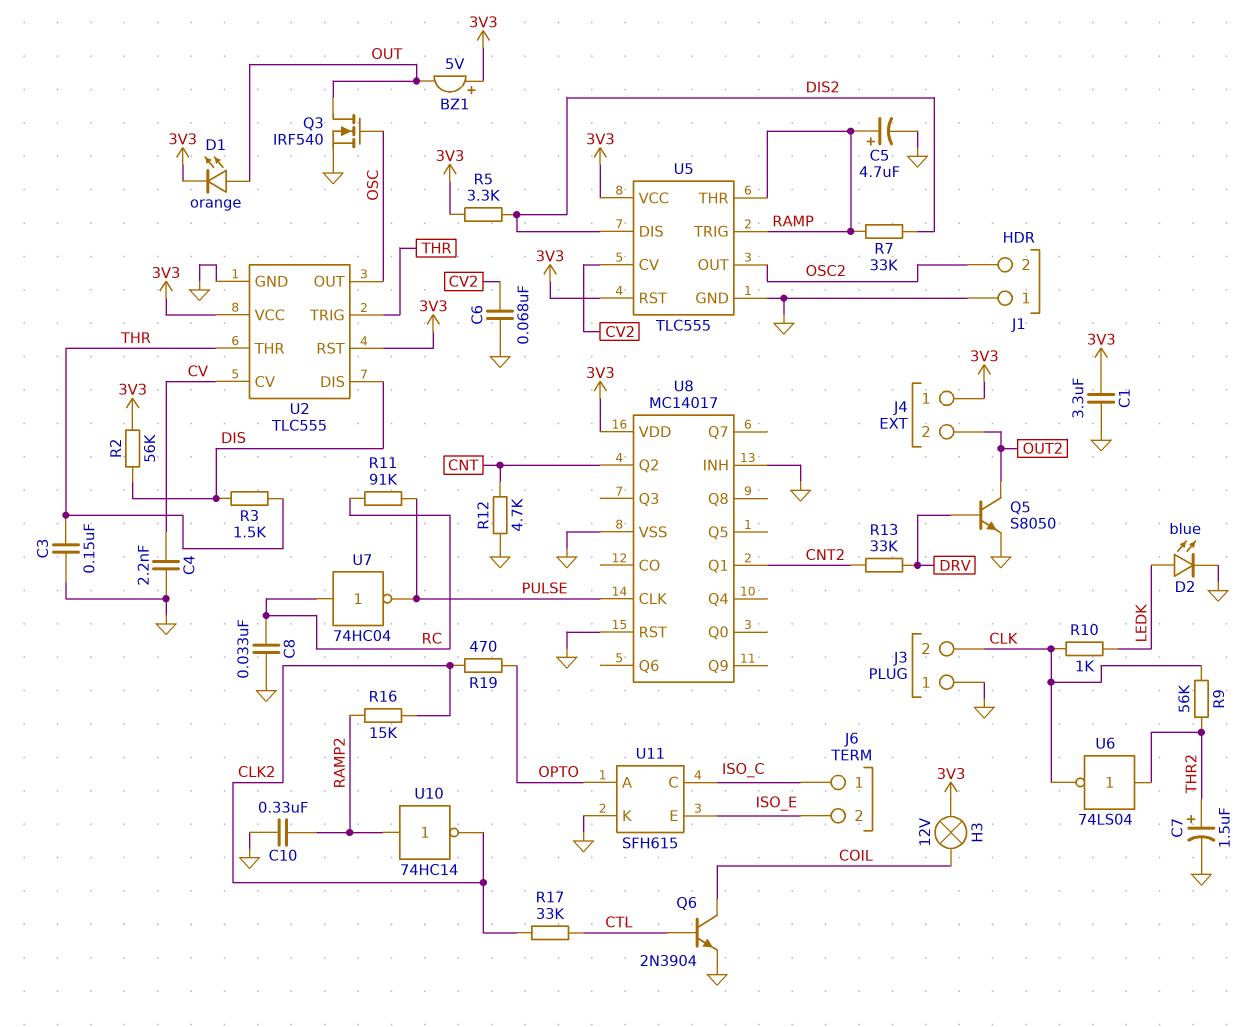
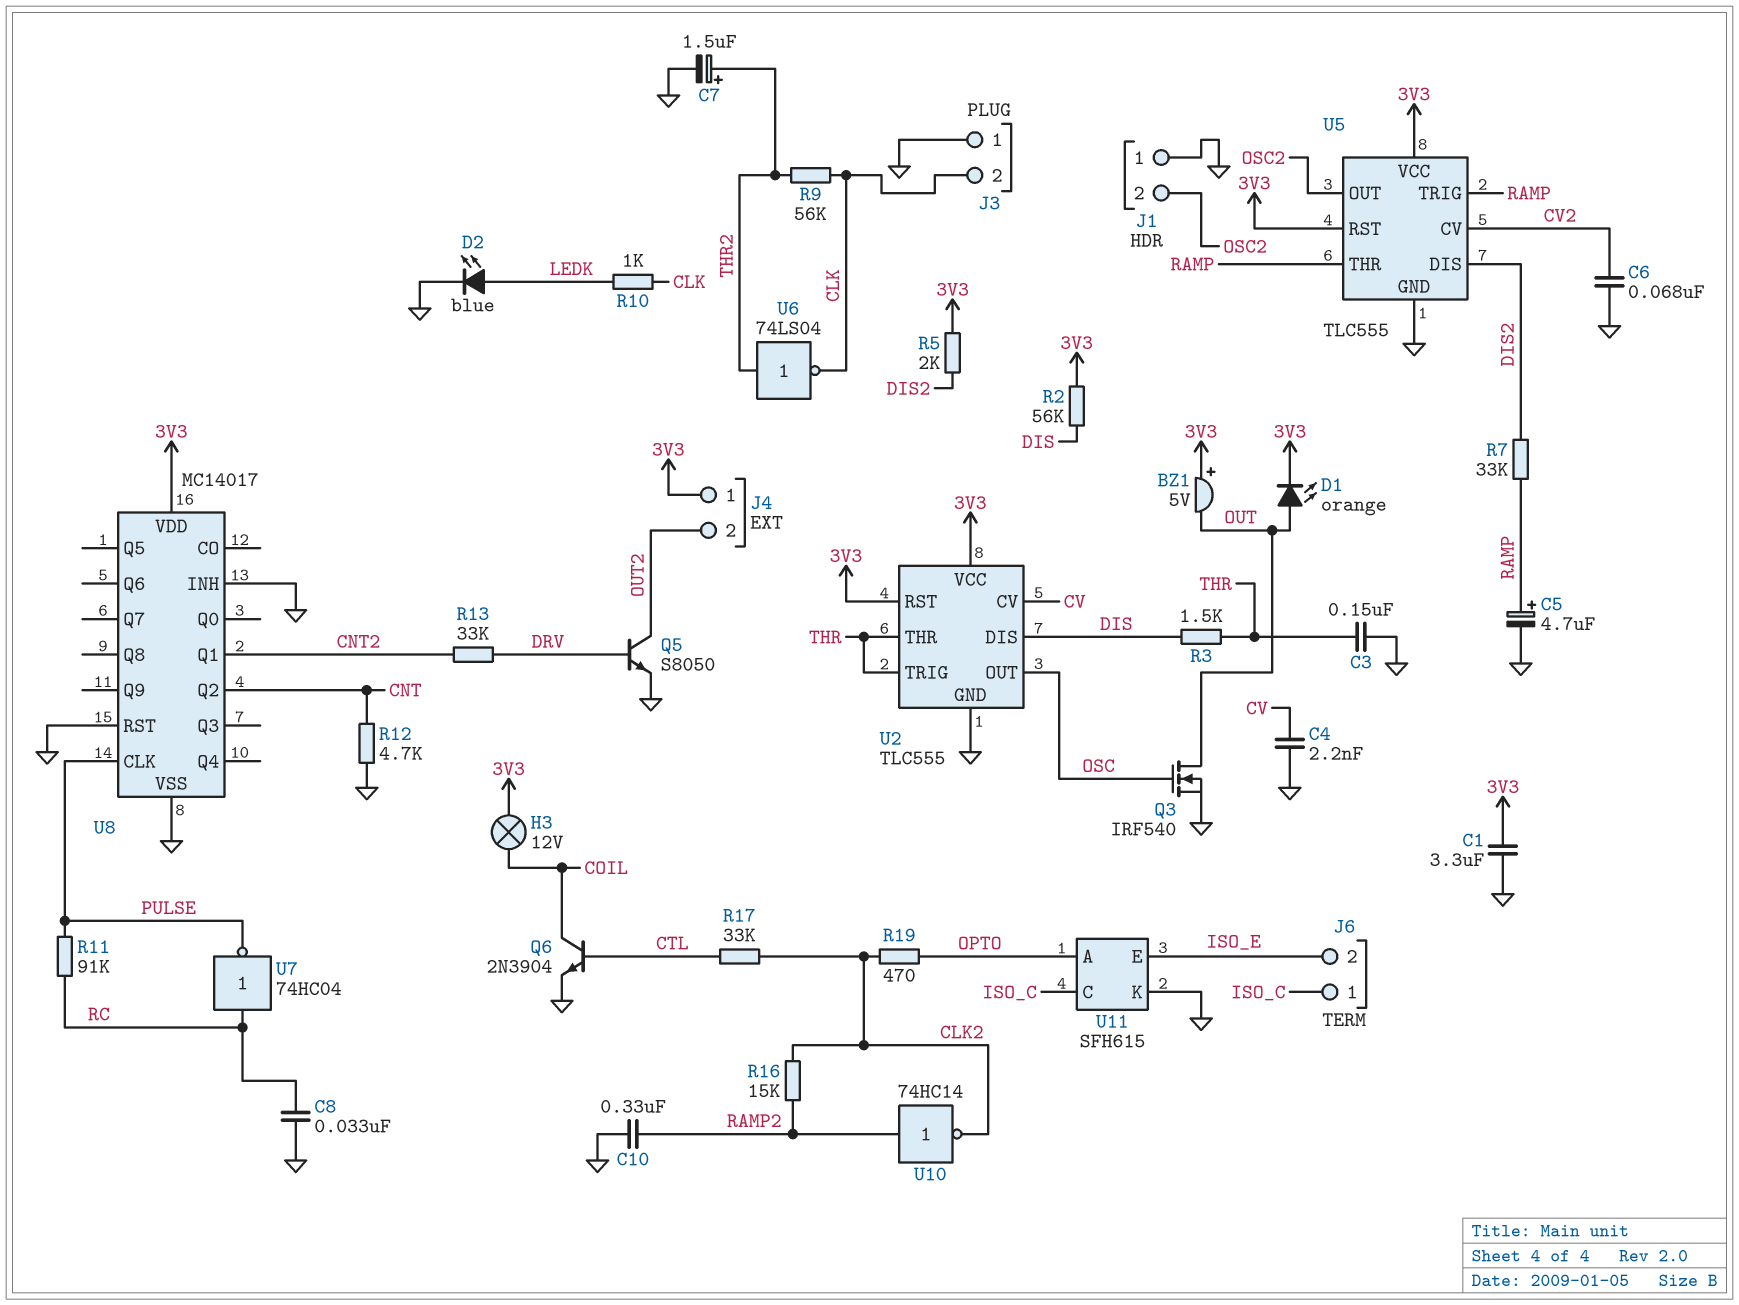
R5: 3.3k (3V3, DIS2) -> 2k (3V3, DIS2)

